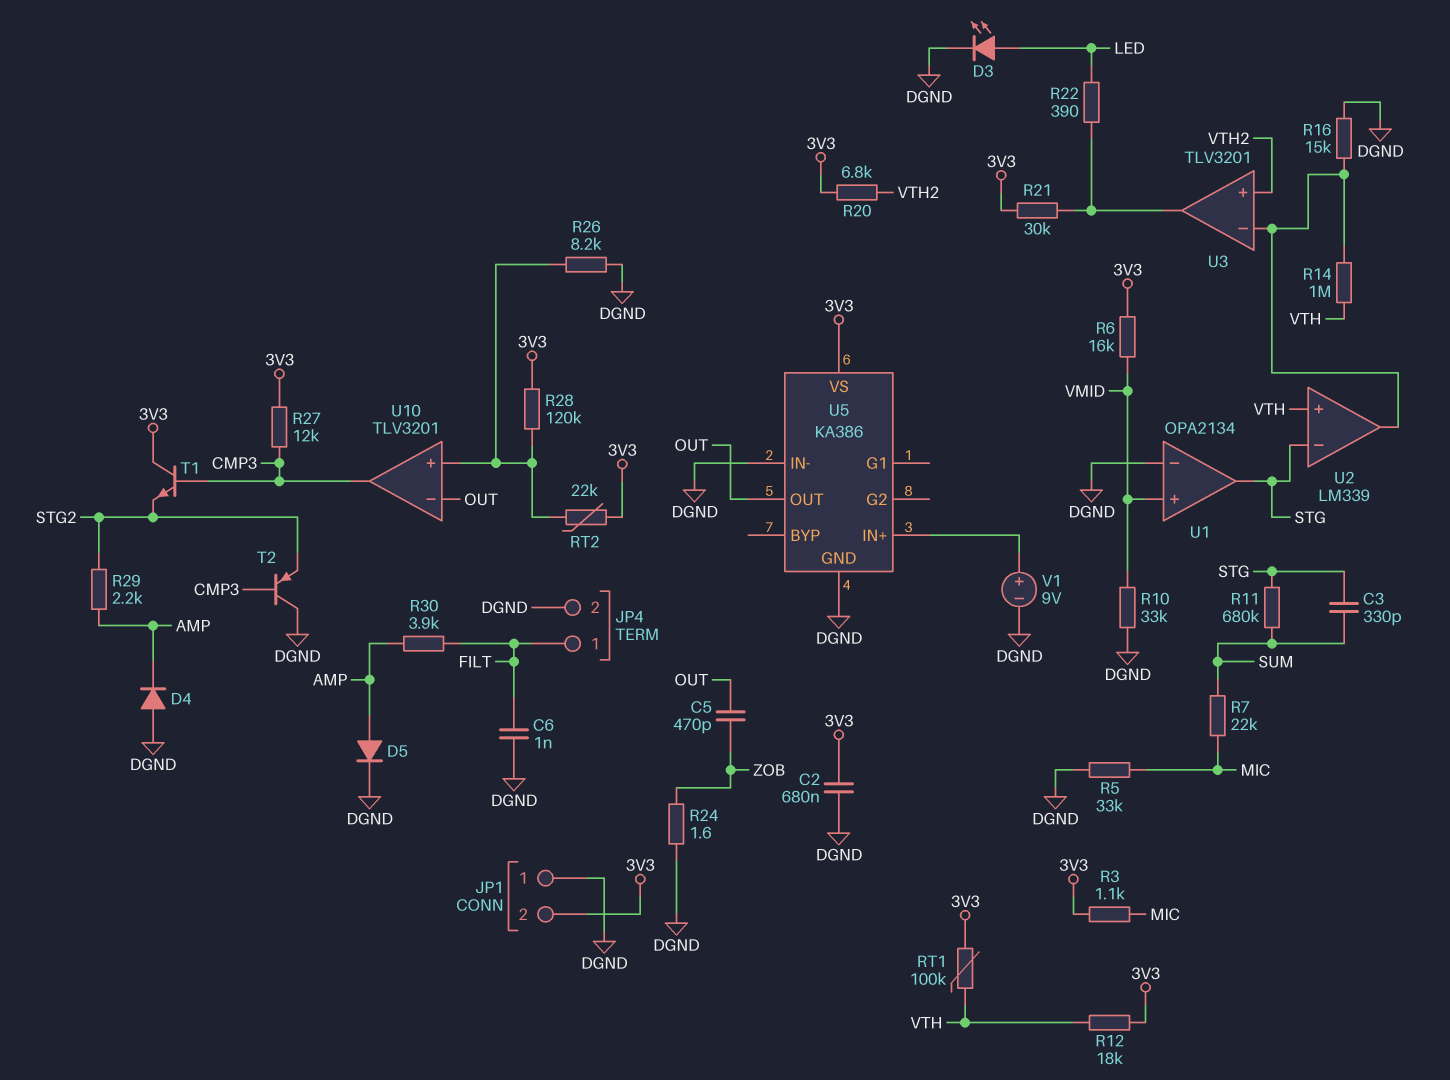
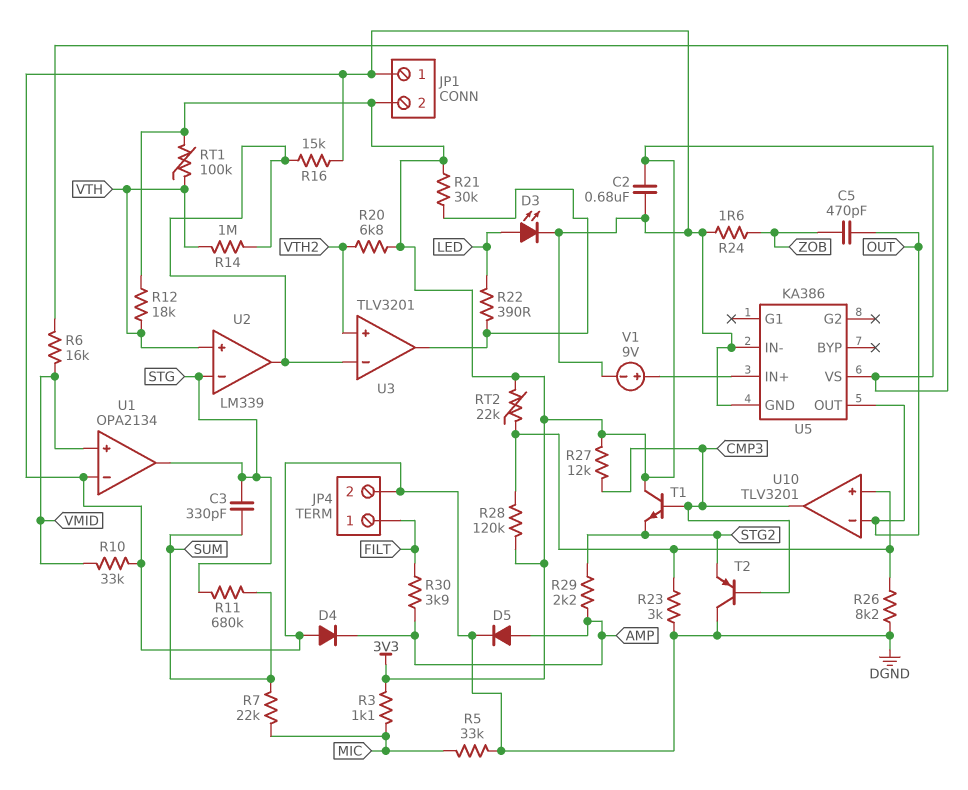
C6: 1nF (DGND, FILT) -> none
R23: none -> 3k (DGND, U10/in+)

